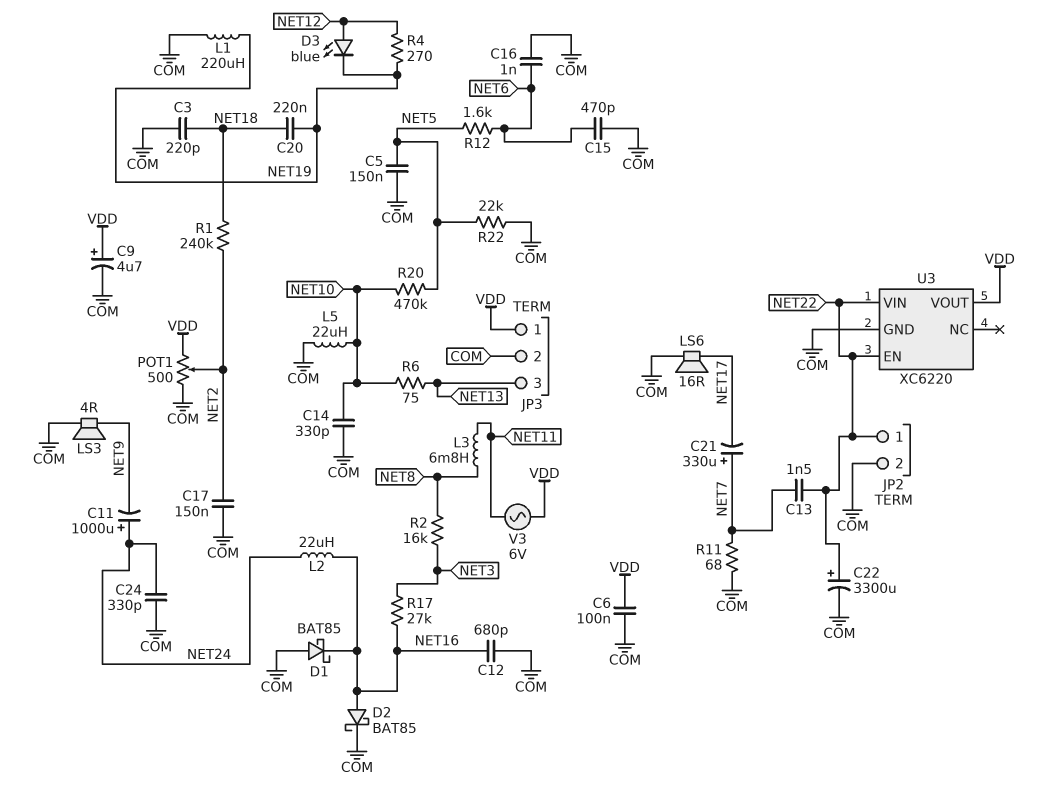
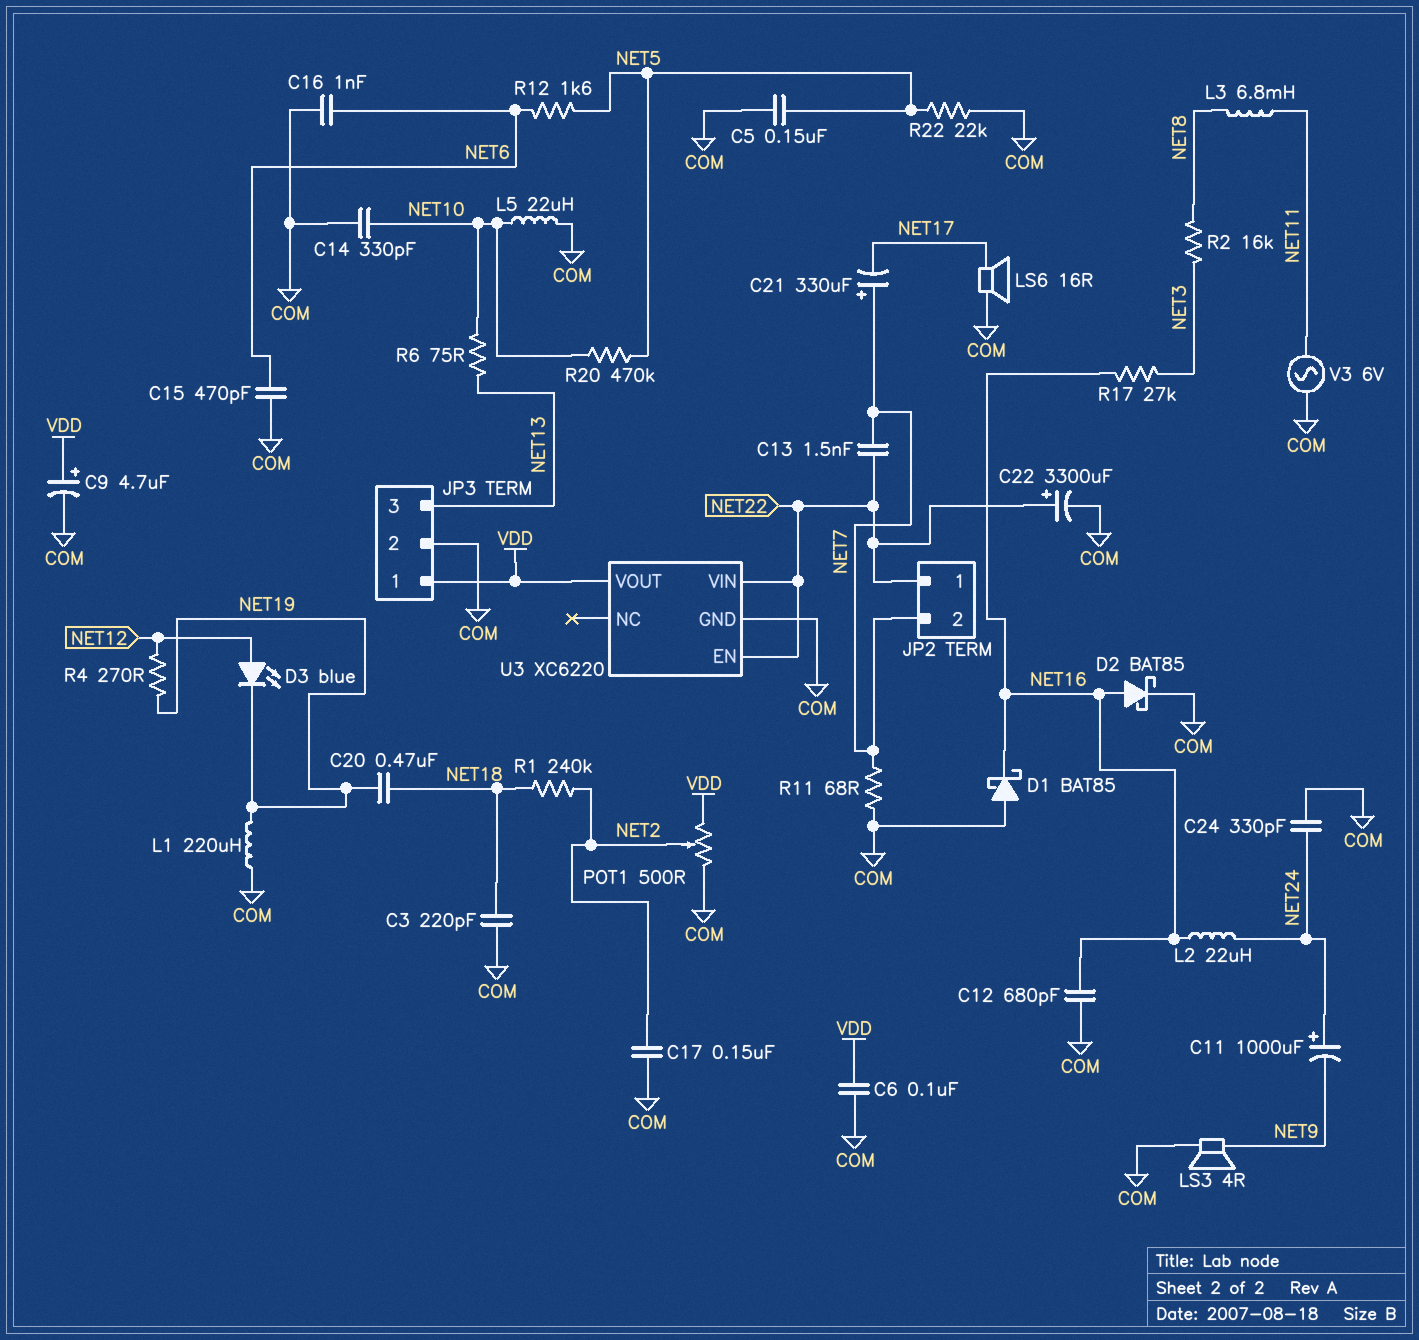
C20: 220nF (NET18, NET19) -> 470nF (NET18, NET19)
JP2 pin 2: COM -> NET7
V3: AC 6V (NET11, VDD) -> AC 6V (COM, NET11)

